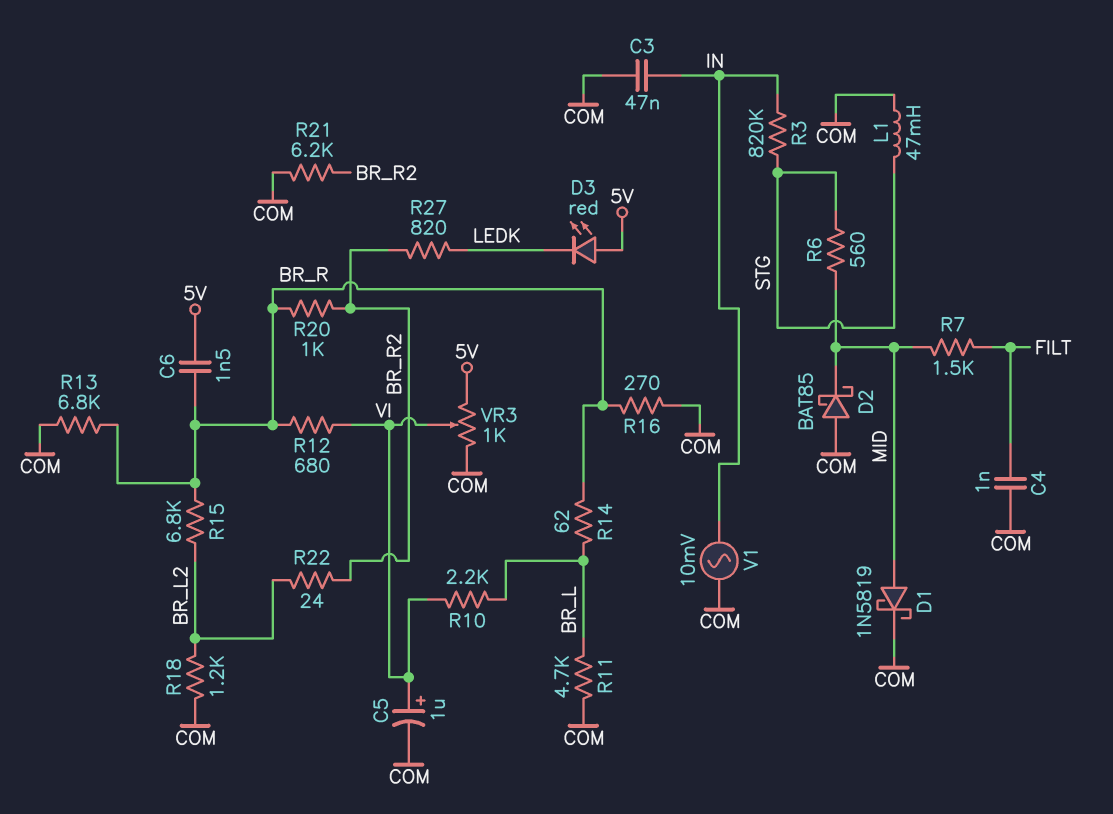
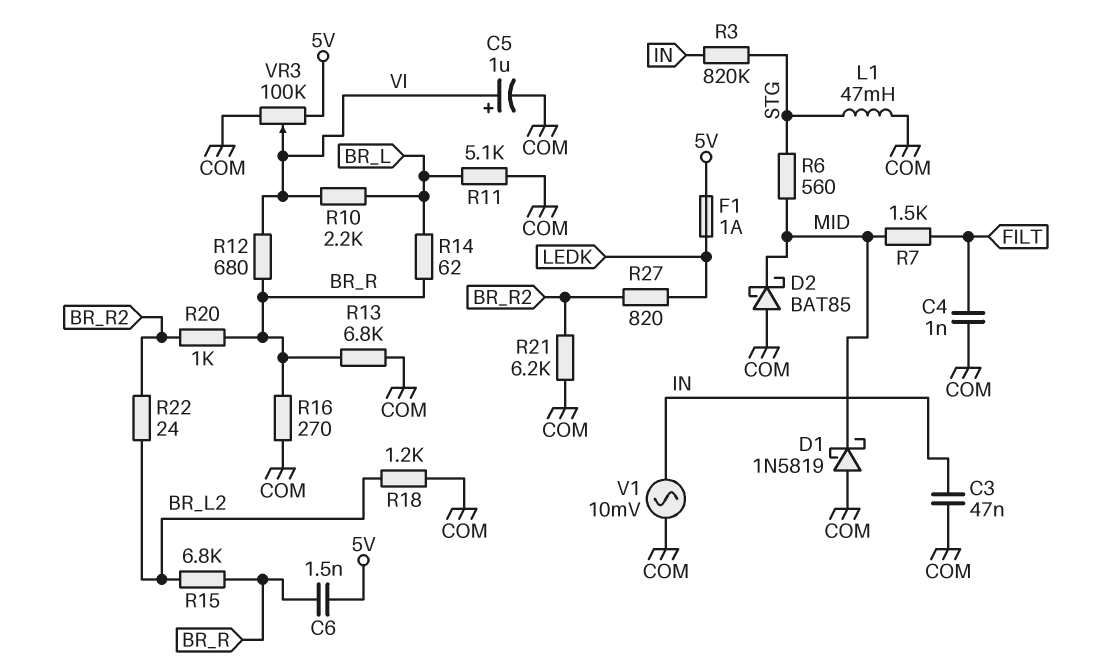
D1: schottky 1N5819 (A MID, K COM) -> schottky 1N5819 (A COM, K MID)
D3: LED red (A 5V, K LEDK) -> none
F1: none -> 1A (5V, LEDK)
R11: 4.7k (BR_L, COM) -> 5.1k (BR_L, COM)
VR3: 1k (5V, COM, wiper VI) -> 100k (5V, COM, wiper VI)

